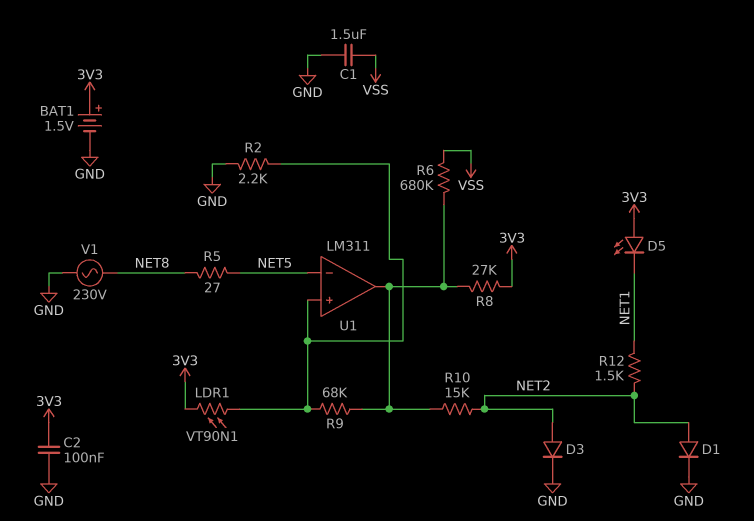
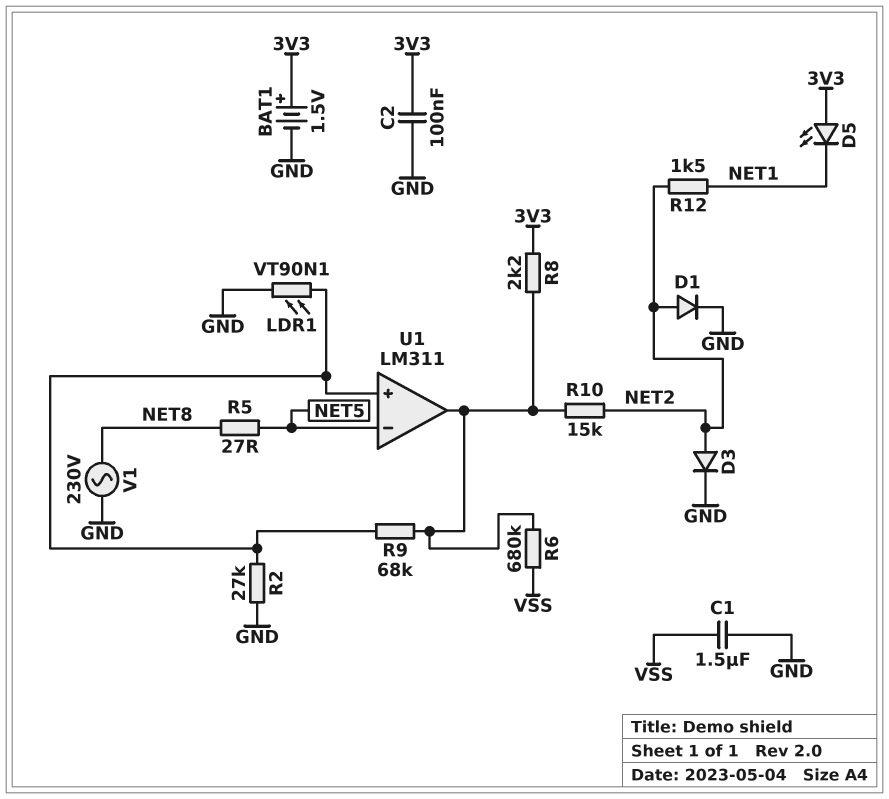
LDR1: VT90N1 (3V3, U1/in+) -> VT90N1 (GND, U1/in+)
R2: 2.2k (GND, U1/in+) -> 27k (GND, U1/in+)
R8: 27k (3V3, U1/out) -> 2.2k (3V3, U1/out)

